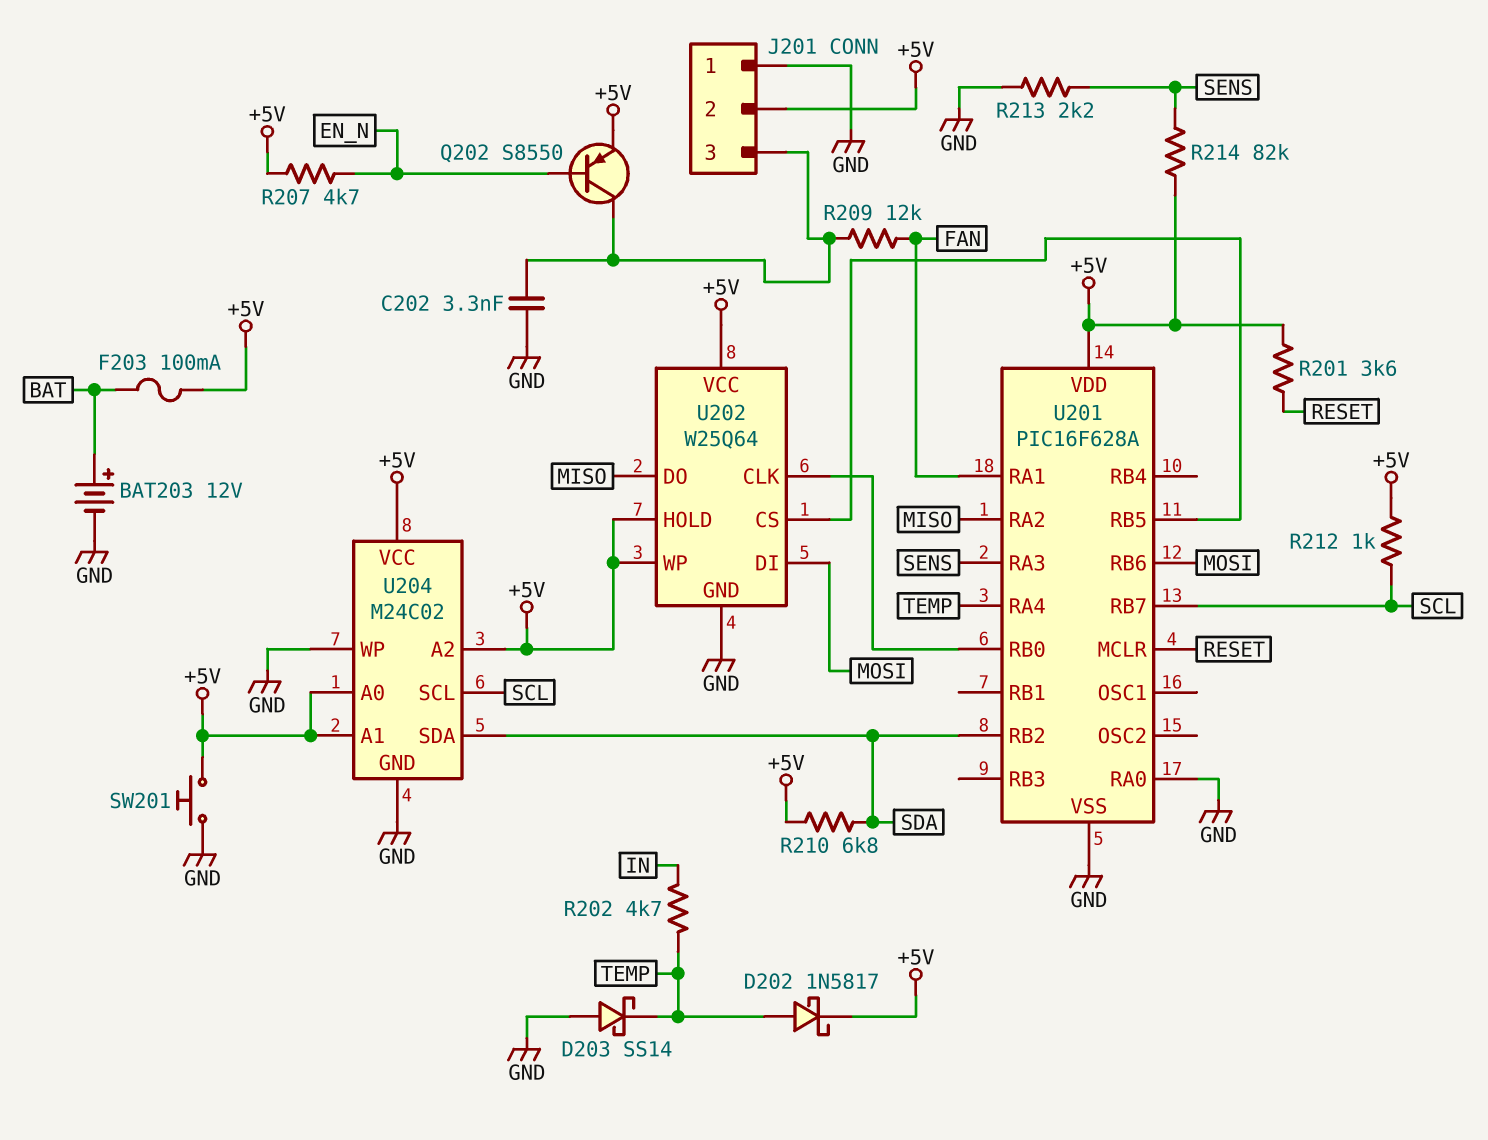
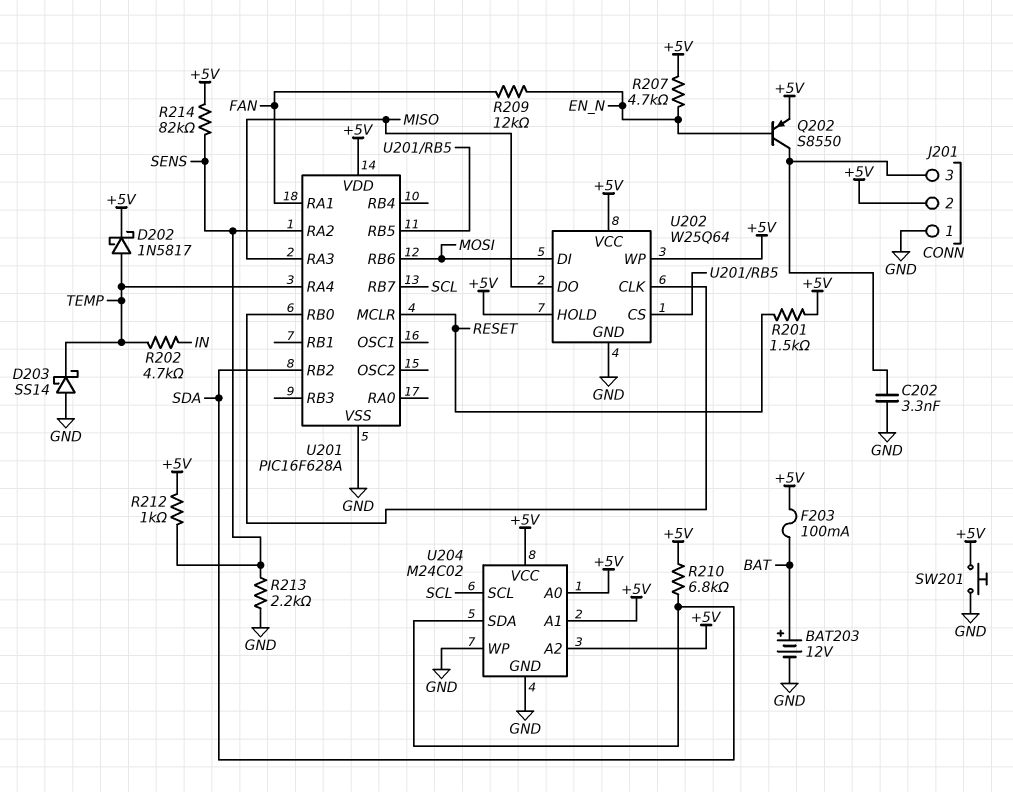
R201: 3.6k (+5V, RESET) -> 1.5k (+5V, RESET)
R209: 12k (FAN, J201/3) -> 12k (EN_N, FAN)
R212: 1k (+5V, SCL) -> 1k (+5V, SENS)
U201 pin RA0: GND -> none
U201 pin RA2: MISO -> SENS
U201 pin RA3: SENS -> MISO

